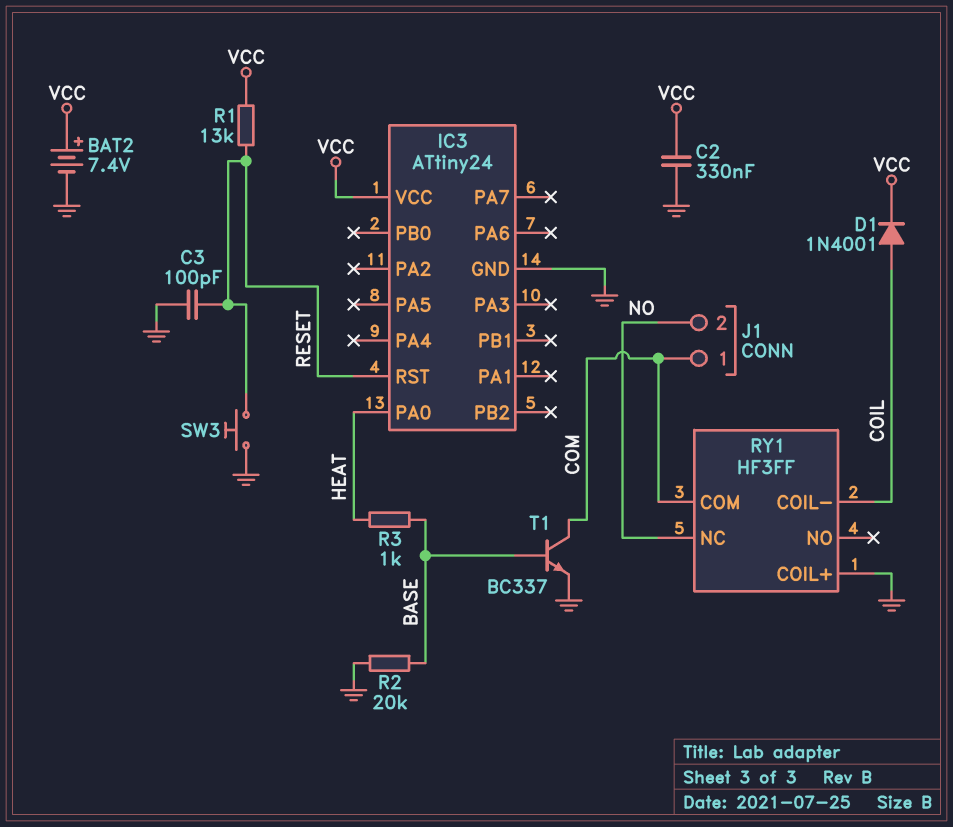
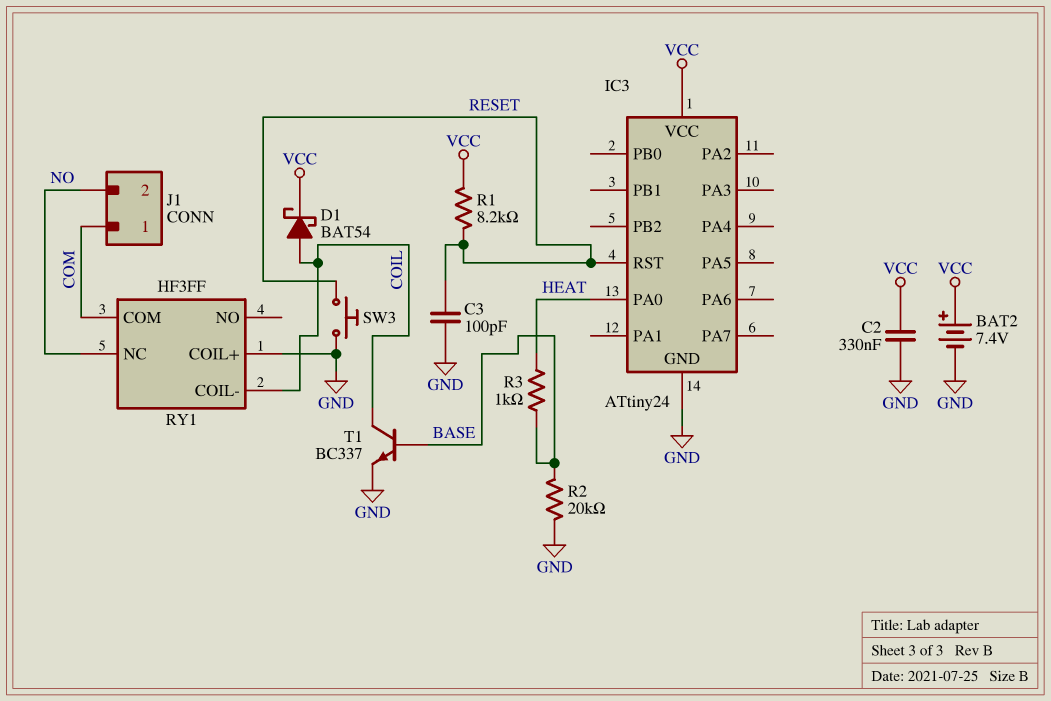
D1: diode 1N4001 (A COIL, K VCC) -> schottky BAT54 (A COIL, K VCC)
R1: 13k (RESET, VCC) -> 8.2k (RESET, VCC)
T1: NPN BC337 (B BASE, C COM, E GND) -> NPN BC337 (B BASE, C COIL, E GND)

